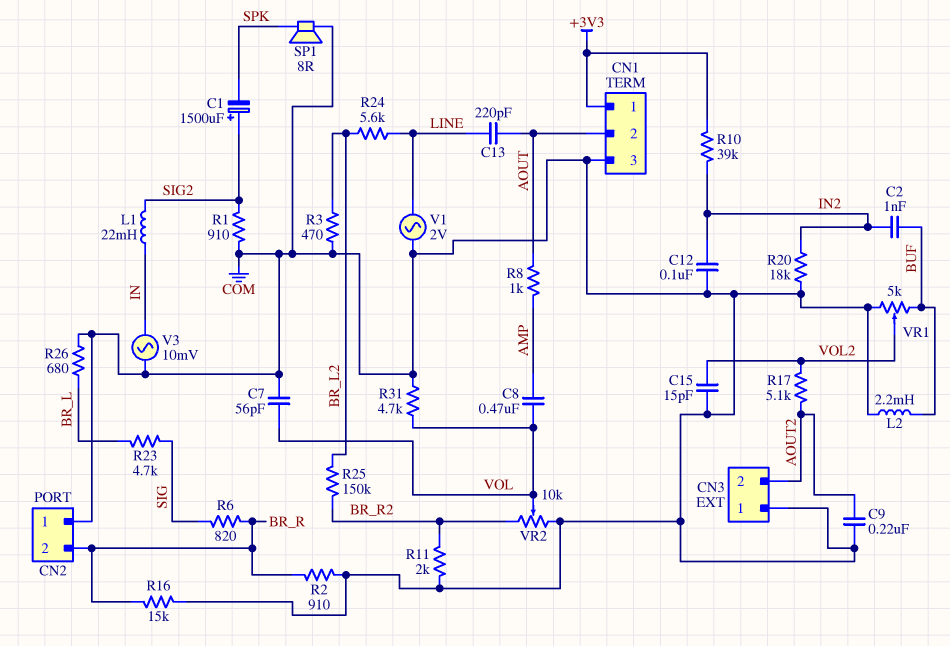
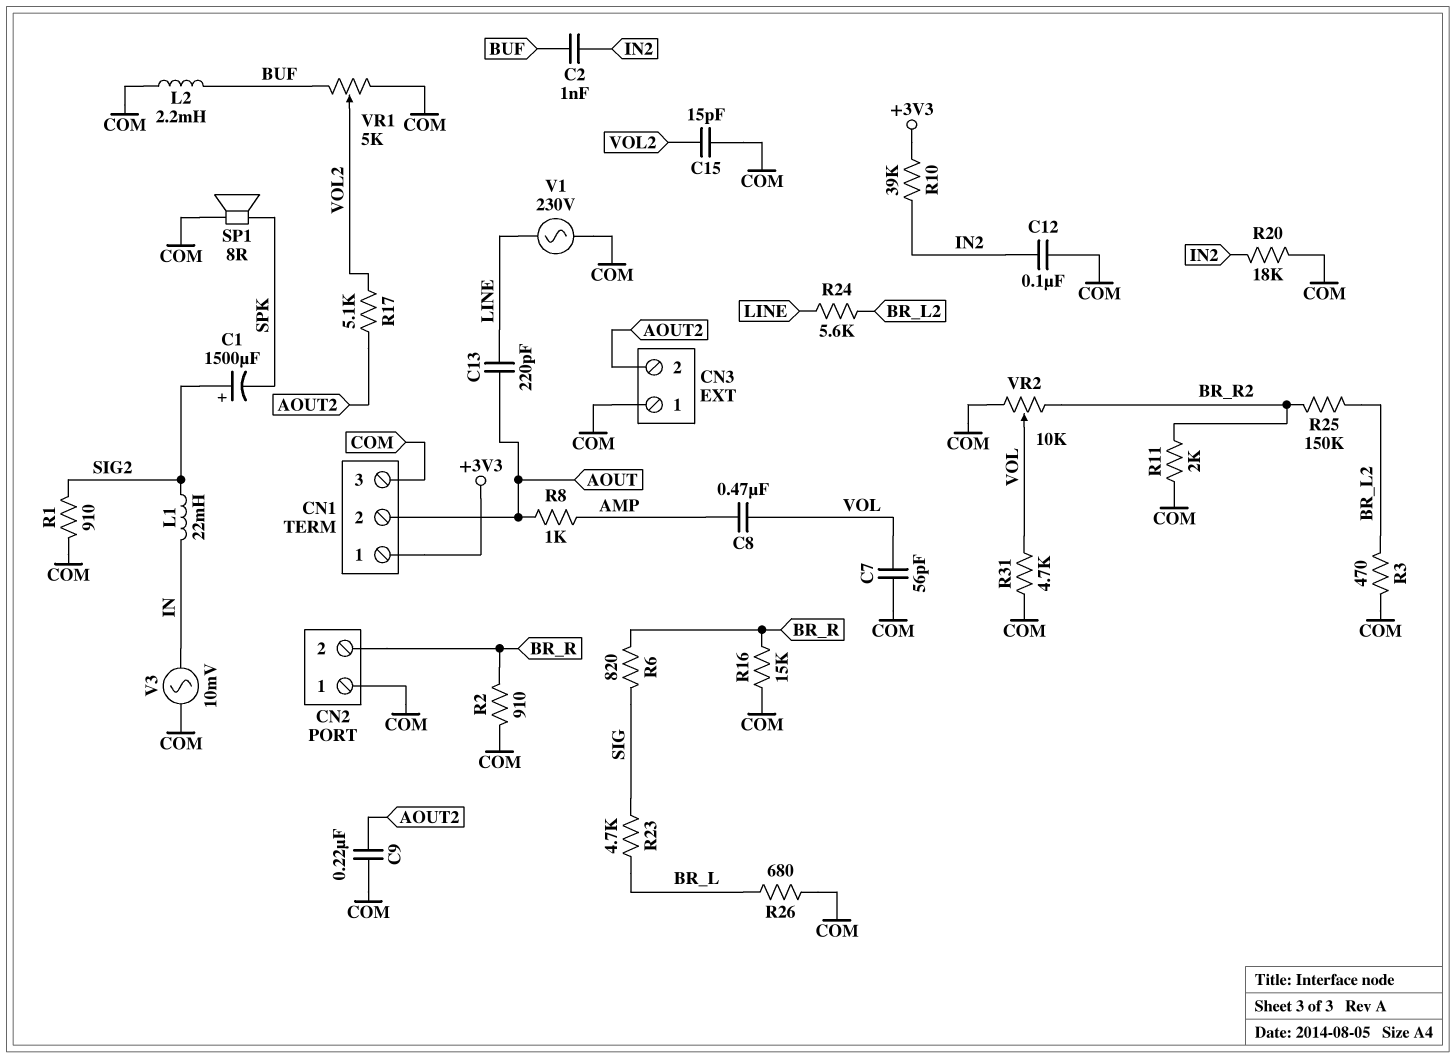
V1: AC 2V (COM, LINE) -> AC 230V (COM, LINE)

